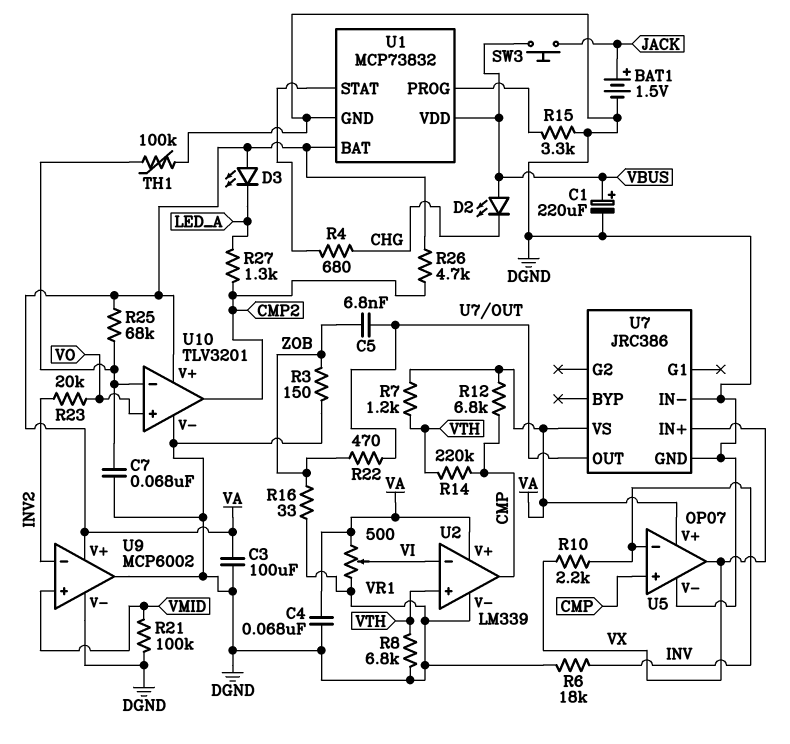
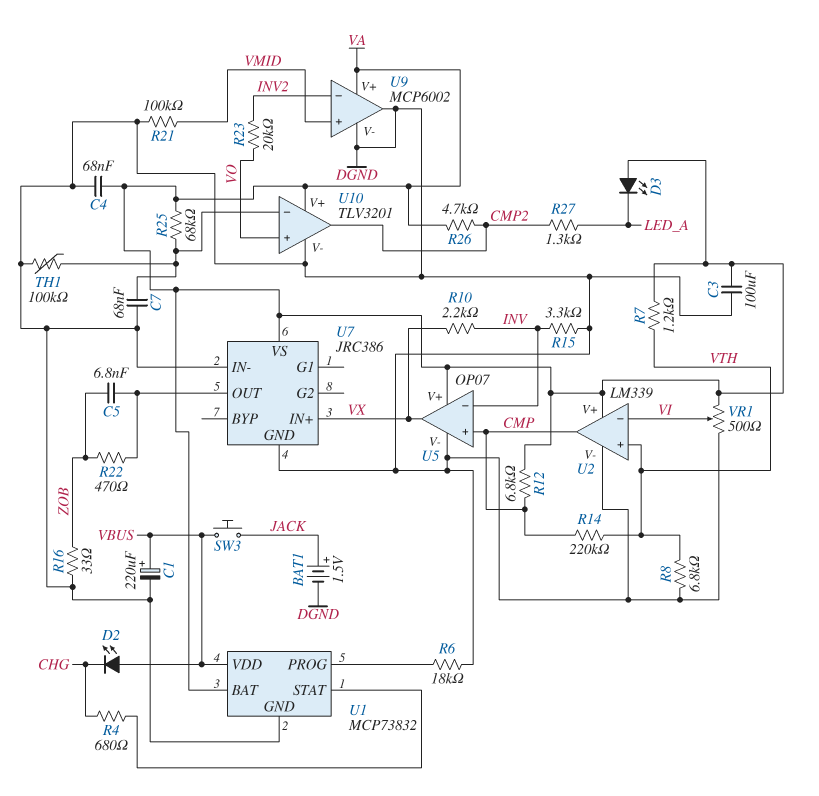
R3: 150 (DGND, ZOB) -> none
R6: 18k (DGND, INV) -> 18k (DGND, U1/PROG)
R15: 3.3k (DGND, U1/PROG) -> 3.3k (DGND, INV)

